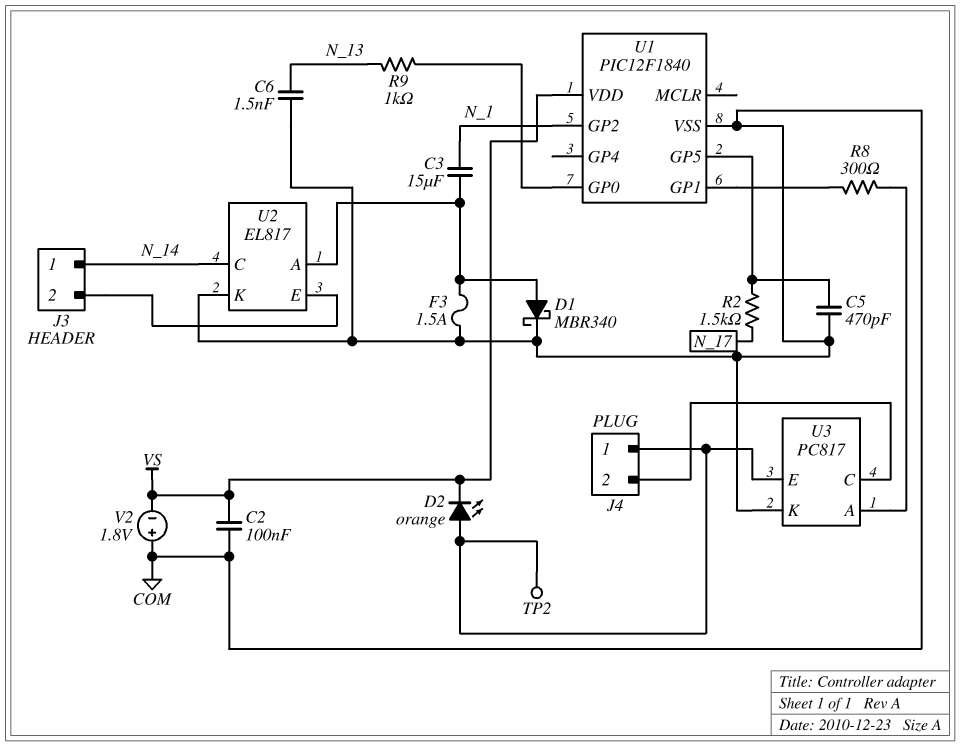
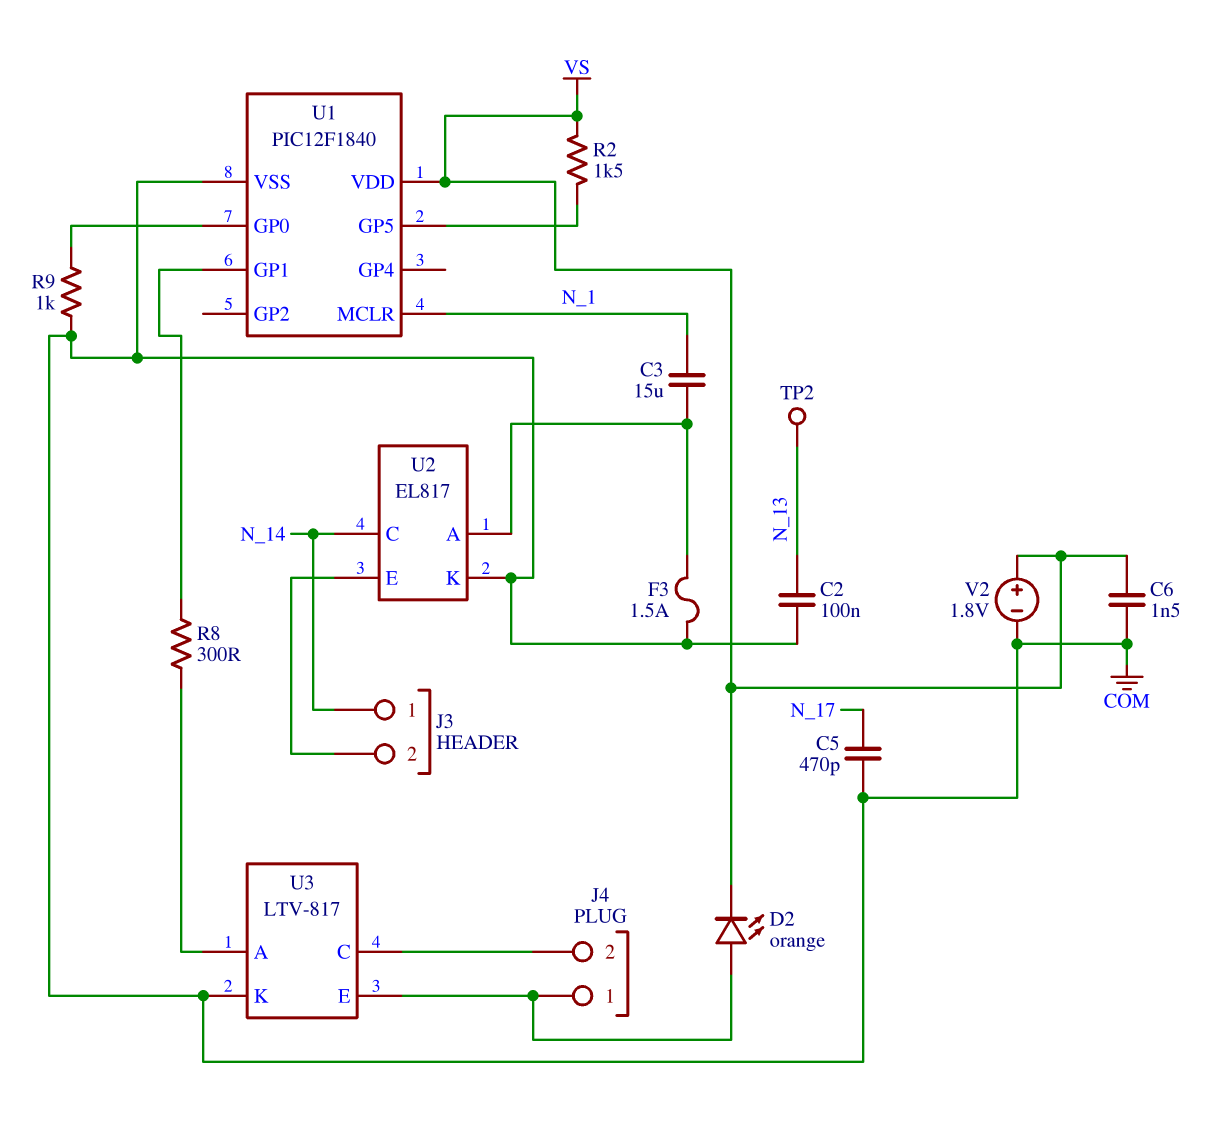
C2: 100nF (COM, VS) -> 100nF (COM, N_13)
C5: 470pF (COM, U1/GP5) -> 470pF (COM, N_17)
C6: 1.5nF (COM, N_13) -> 1.5nF (COM, VS)
D1: schottky MBR340 (A U2/A, K COM) -> none
R2: 1.5k (N_17, U1/GP5) -> 1.5k (U1/GP5, VS)
R9: 1k (N_13, U1/GP0) -> 1k (COM, U1/GP0)
TP2: test point (J4/1) -> test point (N_13)
U1 pin GP2: N_1 -> none
U1 pin MCLR: none -> N_1
U3: PC817 -> LTV-817
V2: 1.8V (plus COM, minus VS) -> 1.8V (plus VS, minus COM)

